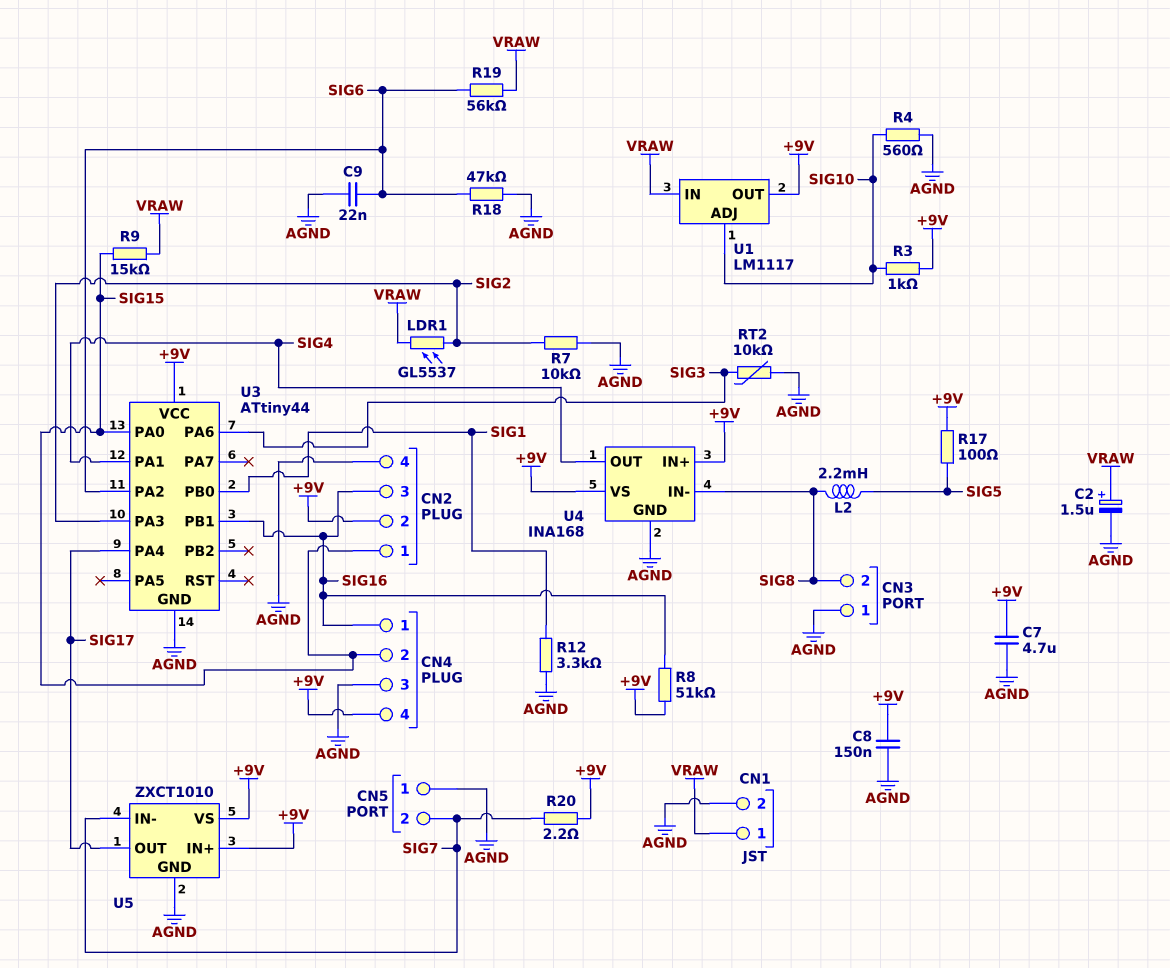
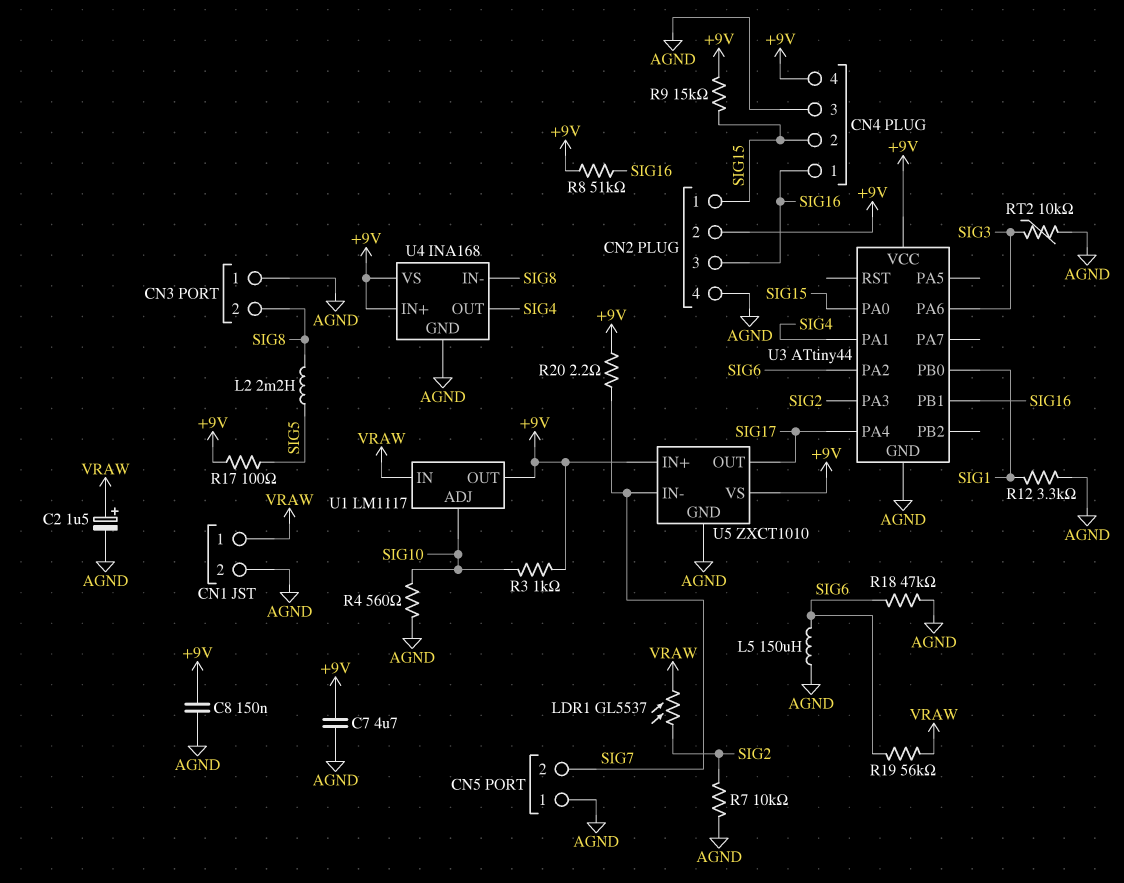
C9: 22nF (AGND, SIG6) -> none
L5: none -> 150uH (AGND, SIG6)
R9: 15k (SIG15, VRAW) -> 15k (+9V, SIG15)

